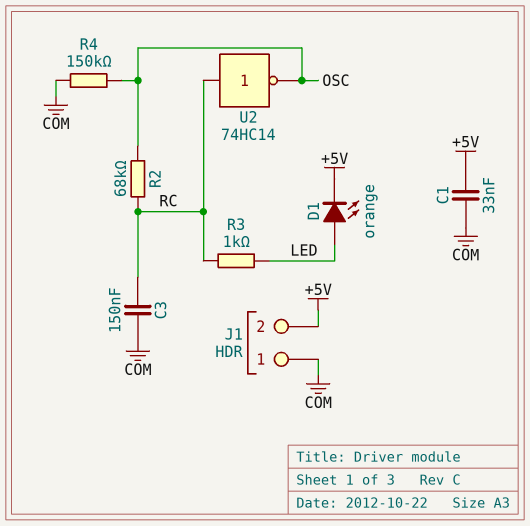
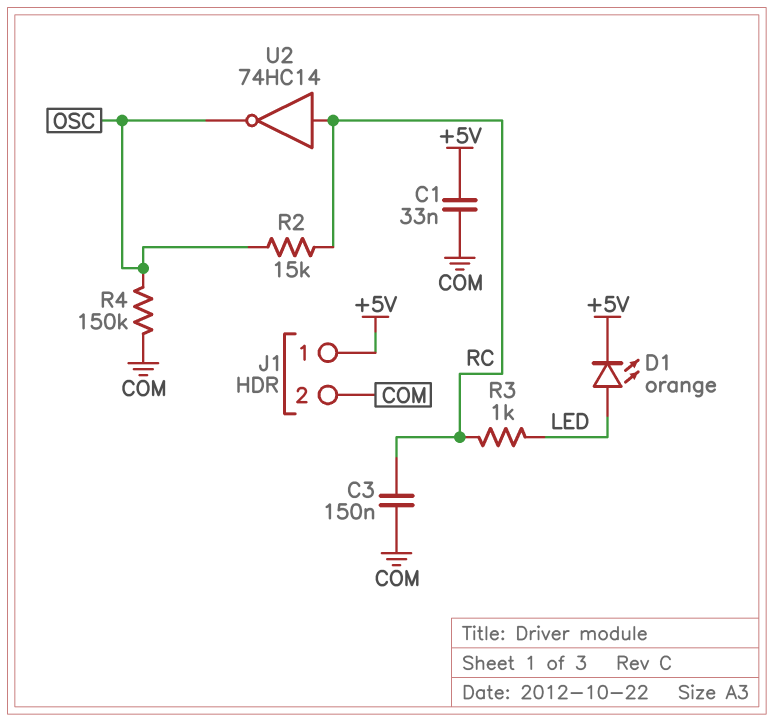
J1 pin 1: COM -> +5V
J1 pin 2: +5V -> COM
R2: 68k (OSC, RC) -> 15k (OSC, RC)

